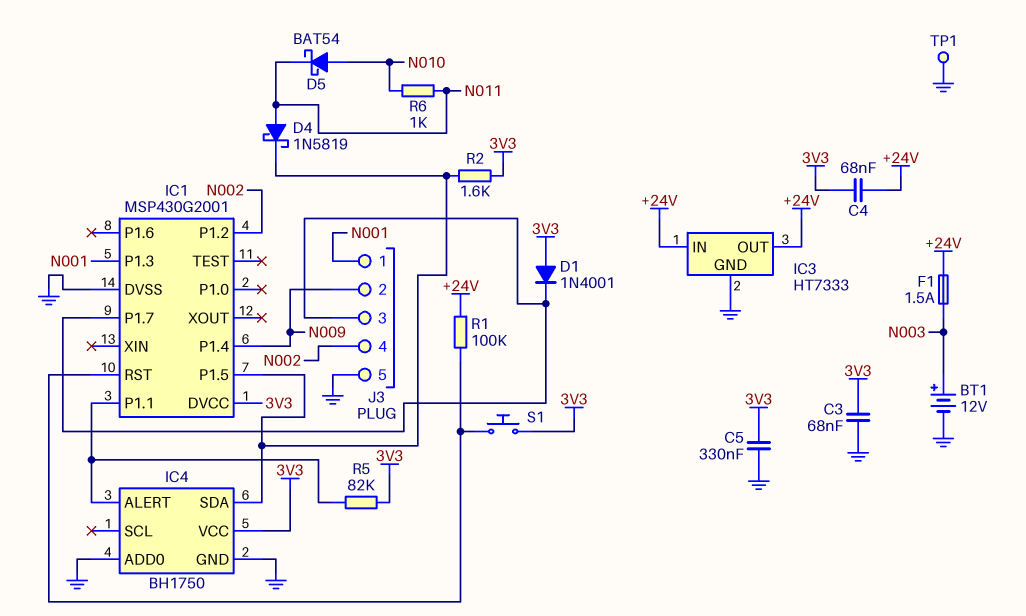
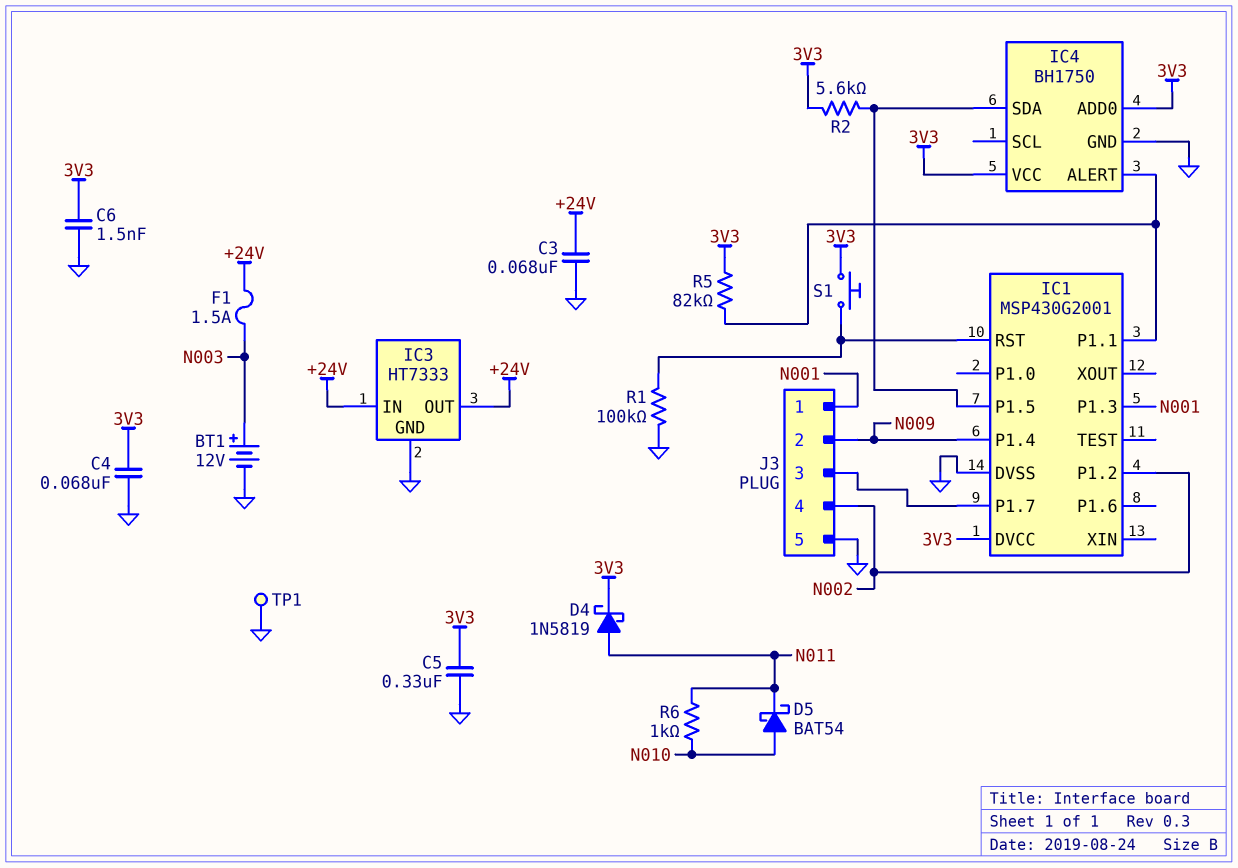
C3: 68nF (3V3, GND) -> 68nF (+24V, GND)
C4: 68nF (+24V, 3V3) -> 68nF (3V3, GND)
C6: none -> 1.5nF (3V3, GND)
D1: diode 1N4001 (A 3V3, K IC1/P1.7) -> none
D4: schottky 1N5819 (A N011, K IC1/P1.5) -> schottky 1N5819 (A N011, K 3V3)
IC4 pin ADD0: GND -> 3V3
R1: 100k (+24V, IC1/RST) -> 100k (GND, IC1/RST)
R2: 1.6k (3V3, IC1/P1.5) -> 5.6k (3V3, IC1/P1.5)

